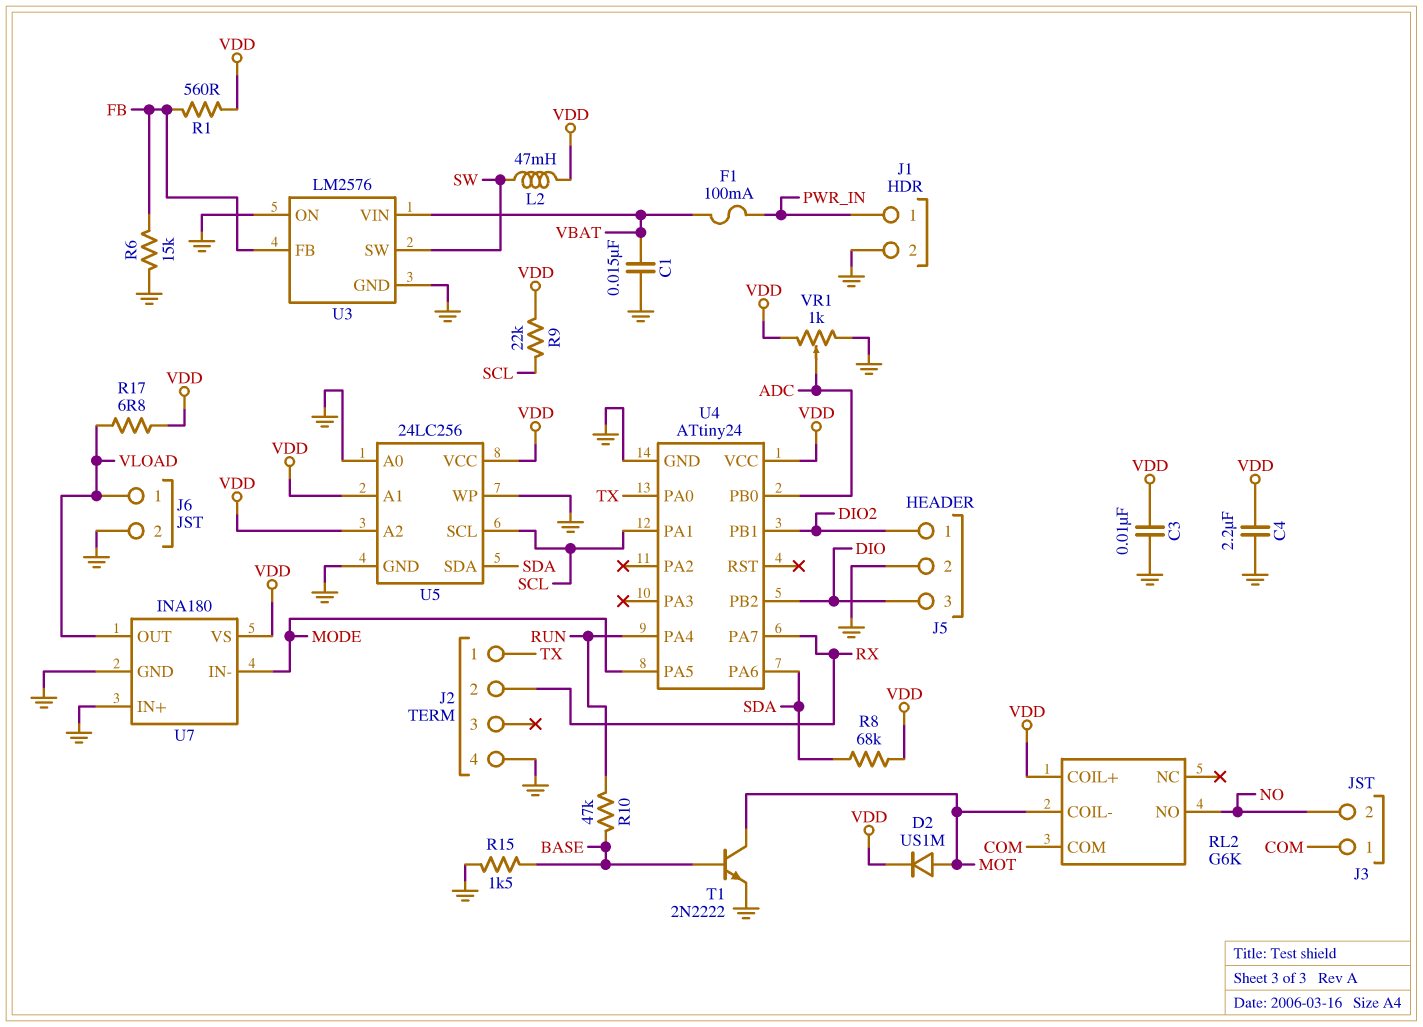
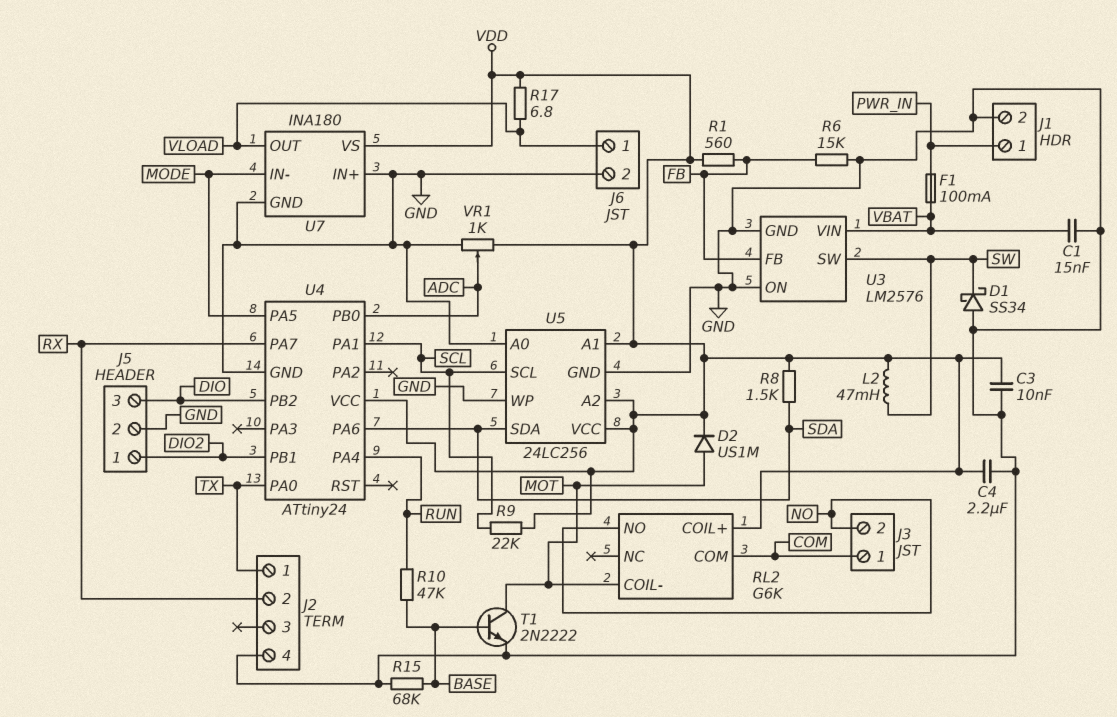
D1: none -> schottky SS34 (A GND, K SW)
R8: 68k (SDA, VDD) -> 1.5k (SDA, VDD)
R15: 1.5k (BASE, GND) -> 68k (BASE, GND)

